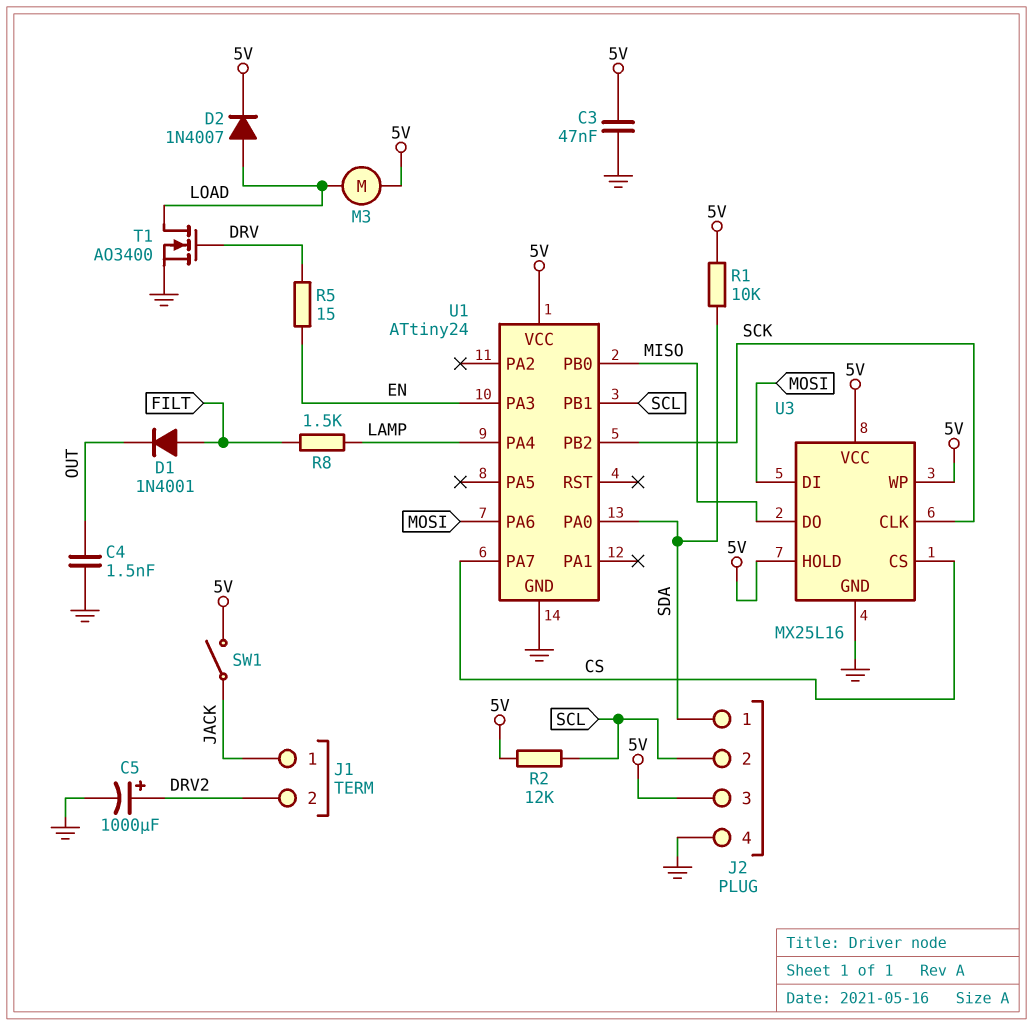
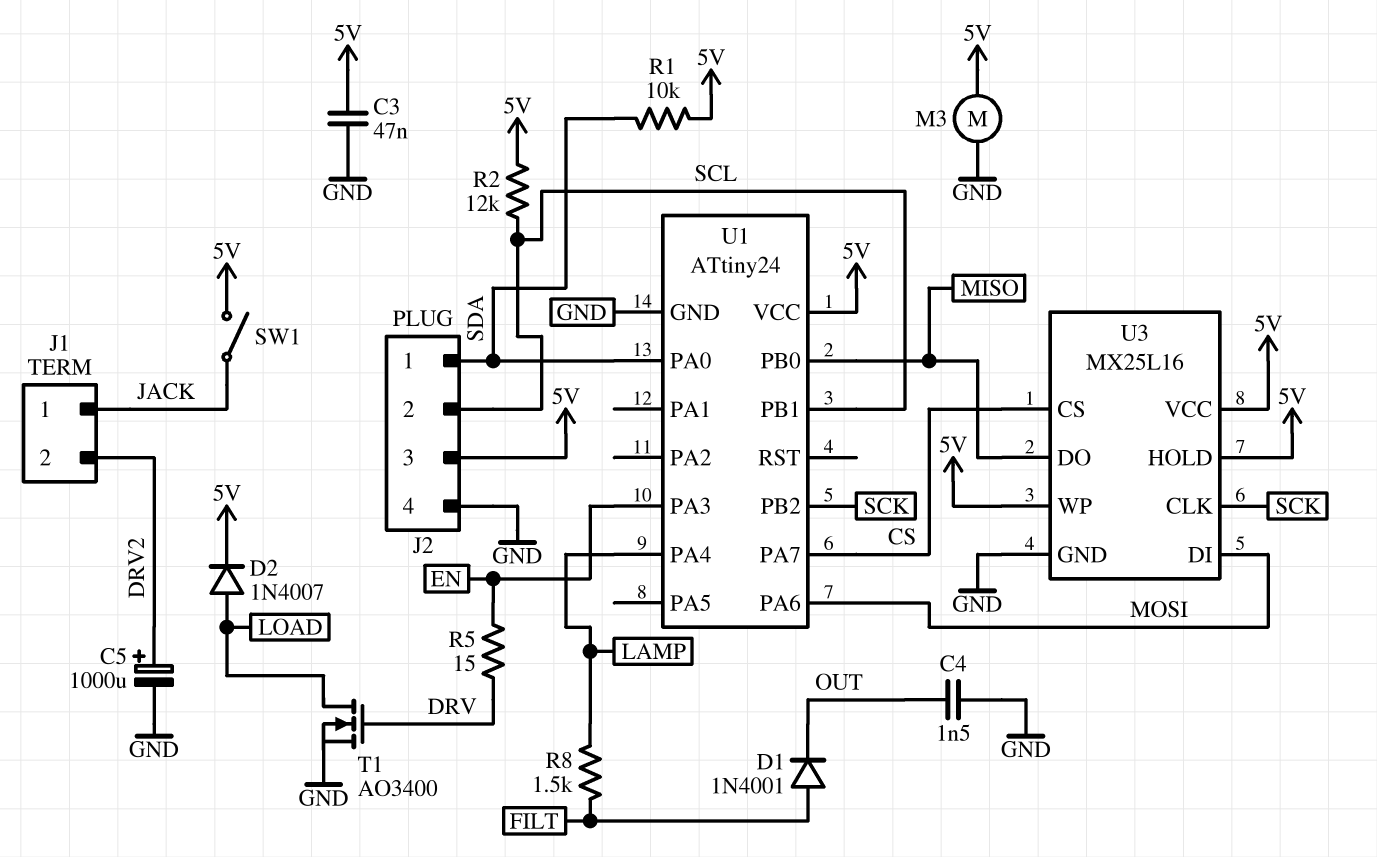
M3: motor (5V, LOAD) -> motor (5V, GND)

